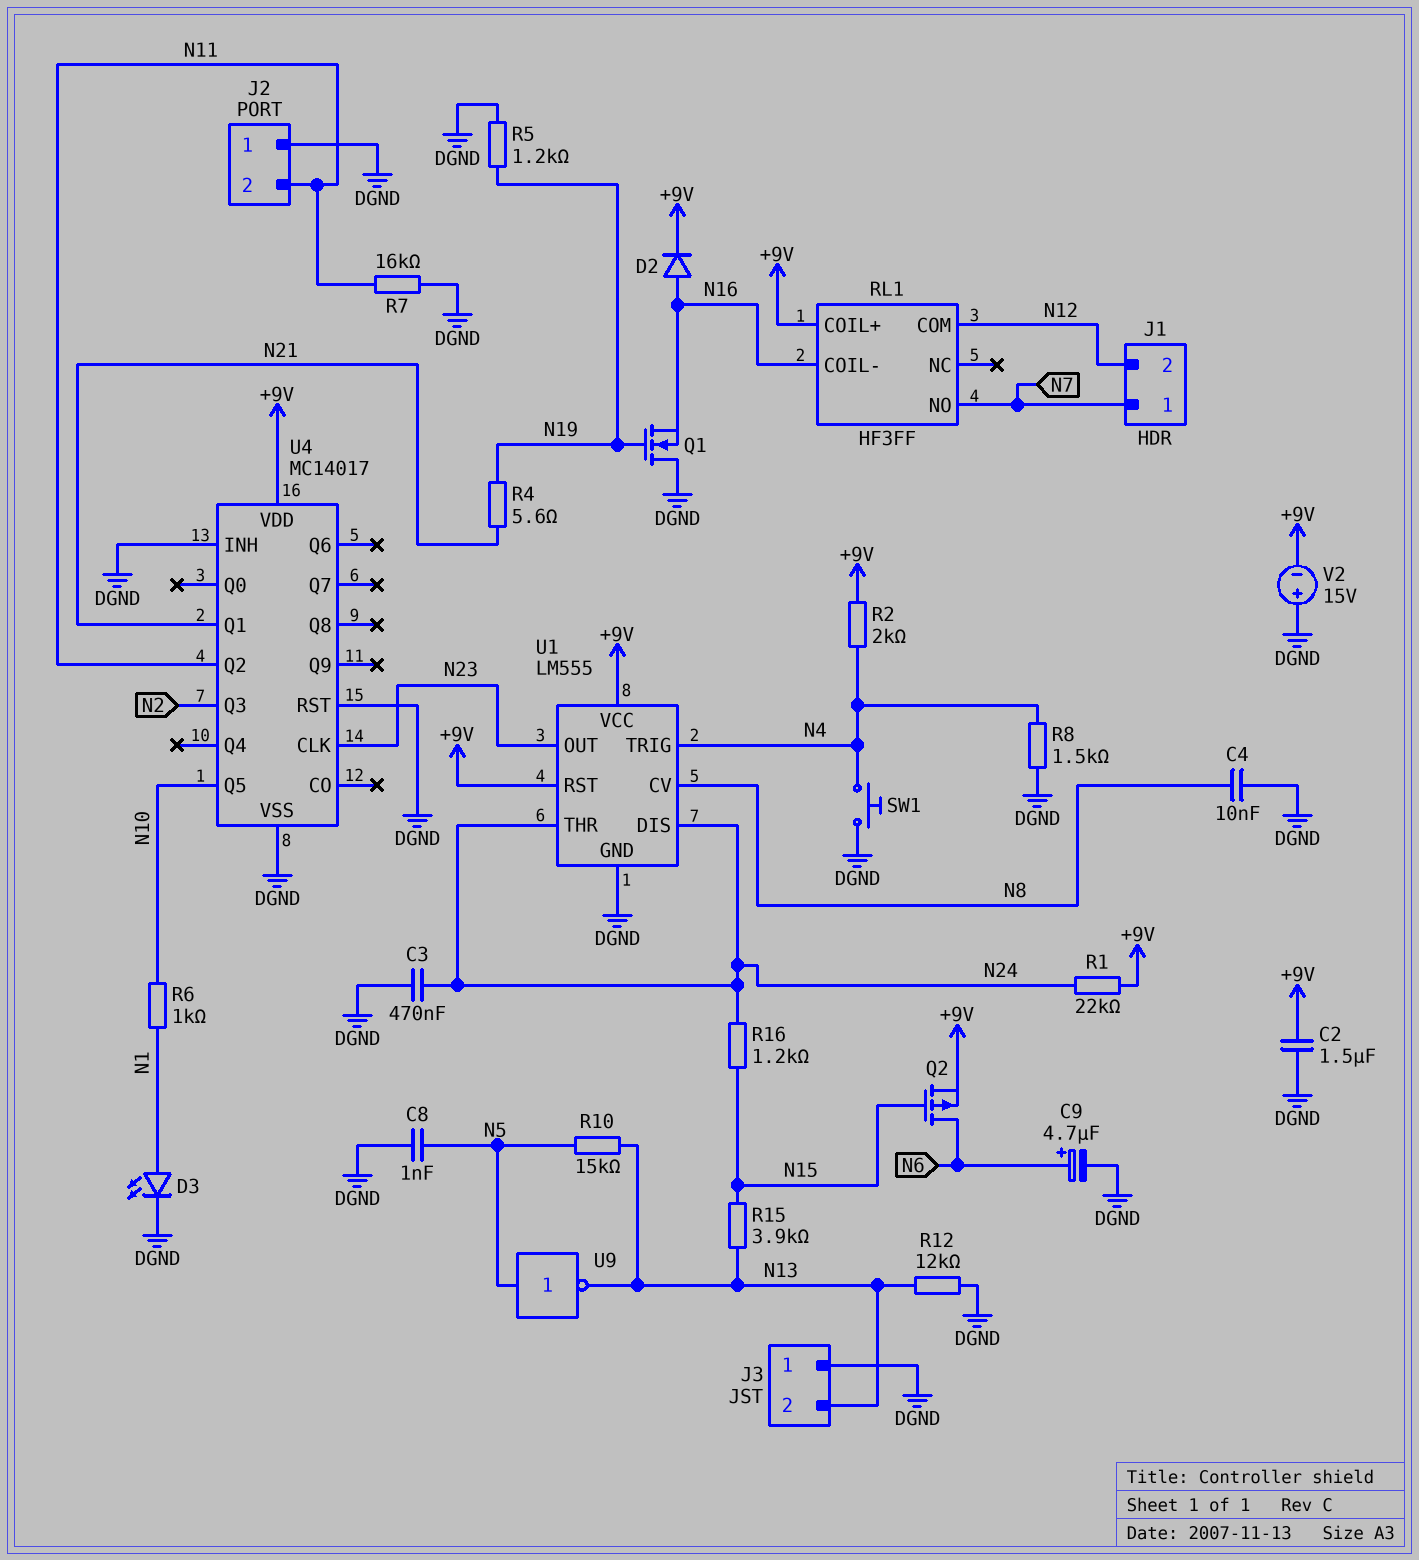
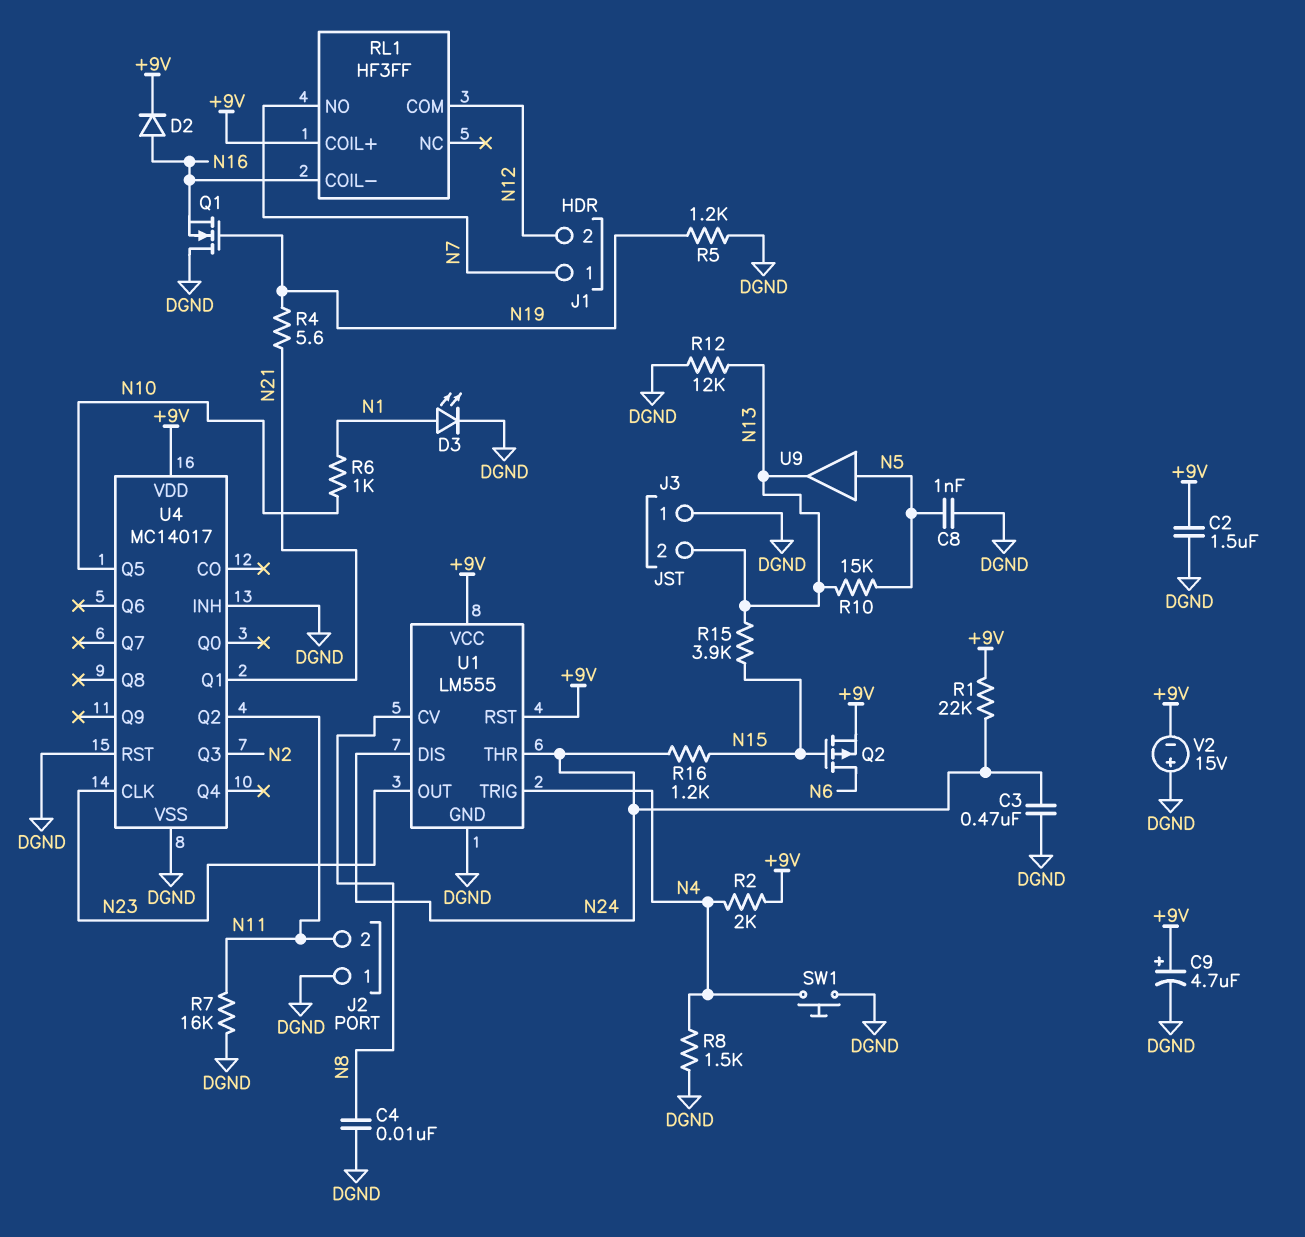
C9: 4.7uF (plus N6, minus DGND) -> 4.7uF (plus +9V, minus DGND)
U9: NOT (in N5, out N13) -> buffer (in N5, out N13)

